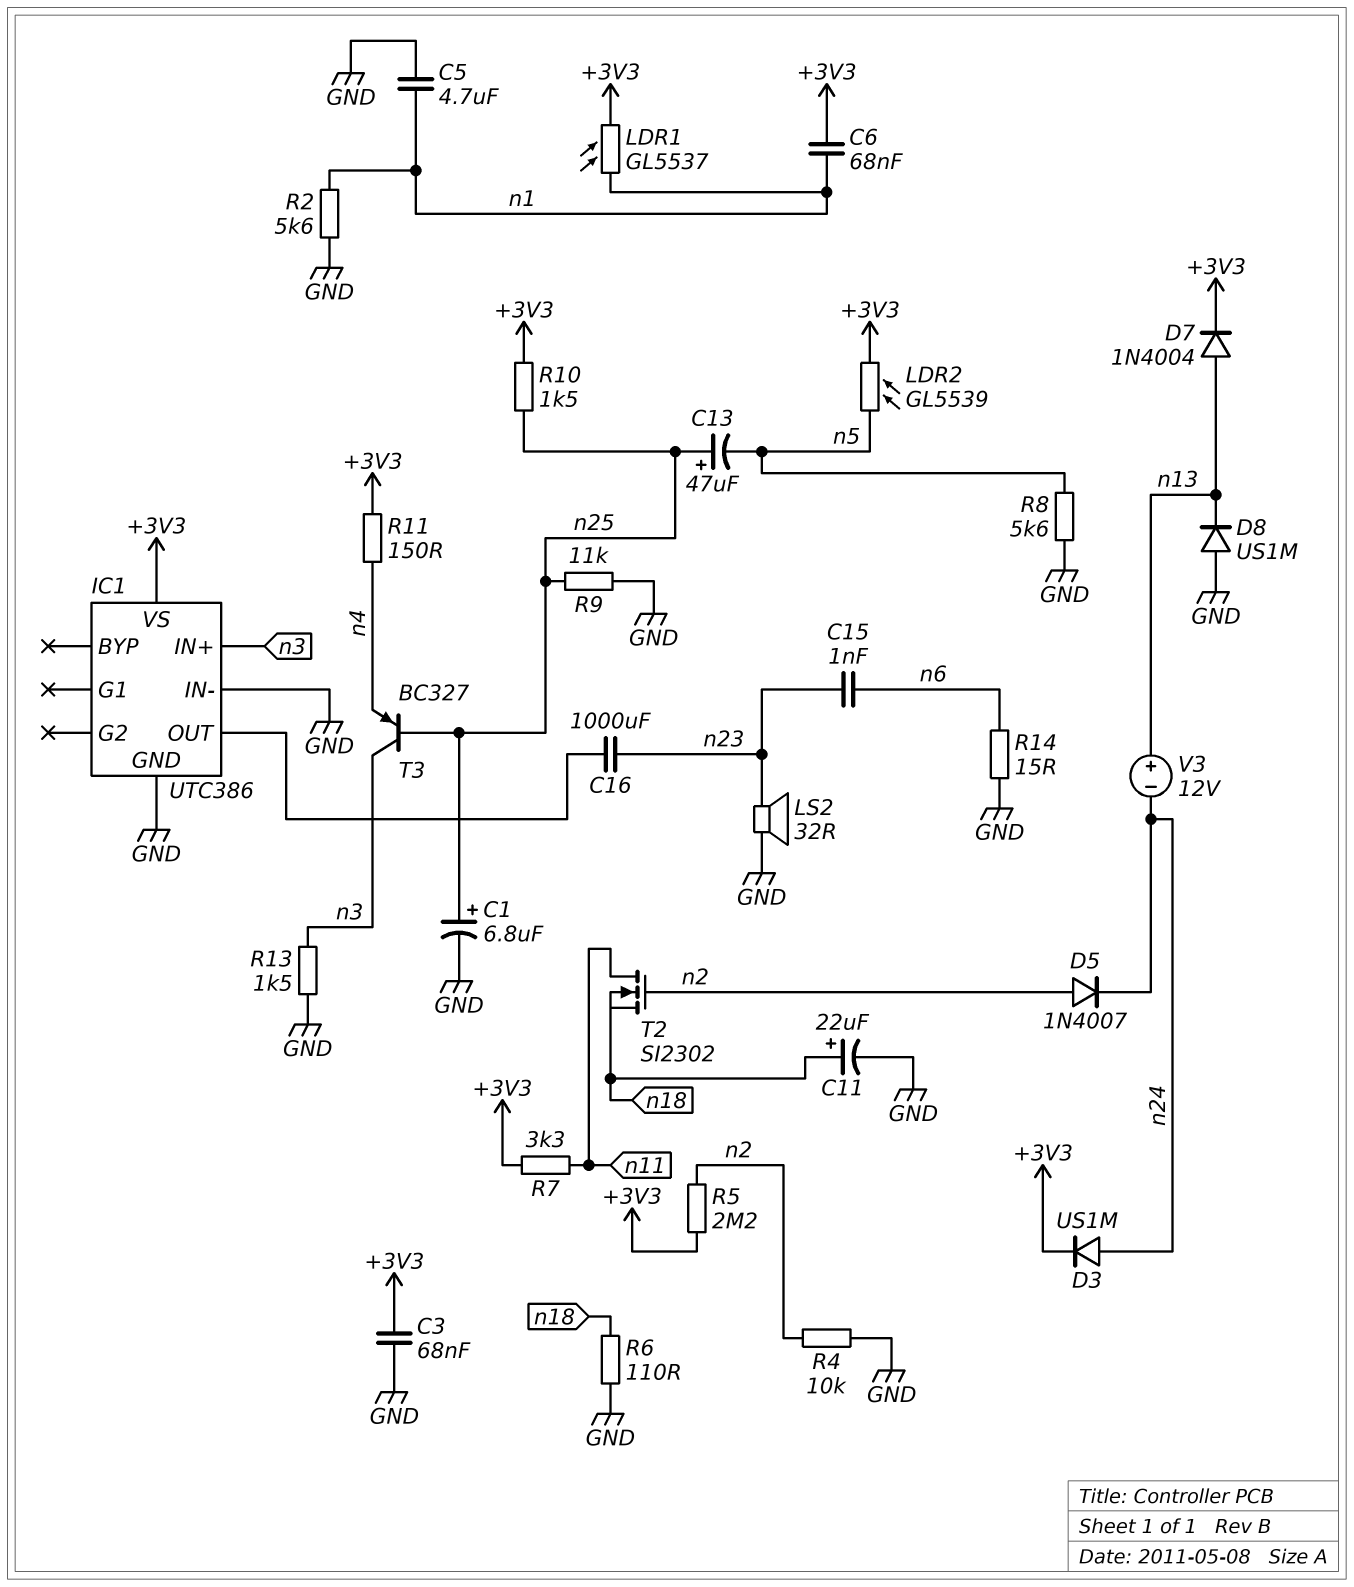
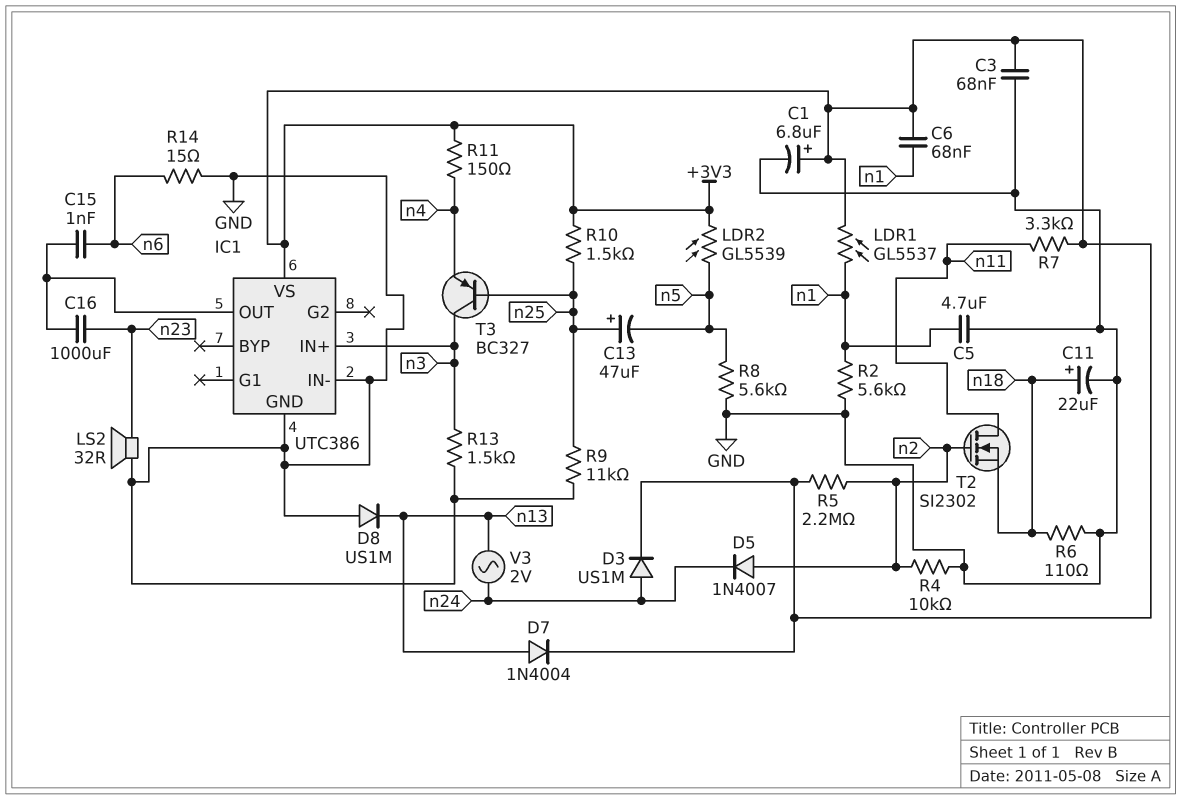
C1: 6.8uF (plus n25, minus GND) -> 6.8uF (plus +3V3, minus GND)
C15: 1nF (n6, n23) -> 1nF (IC1/OUT, n6)
V3: 12V (plus n13, minus n24) -> AC 2V (n13, n24)

